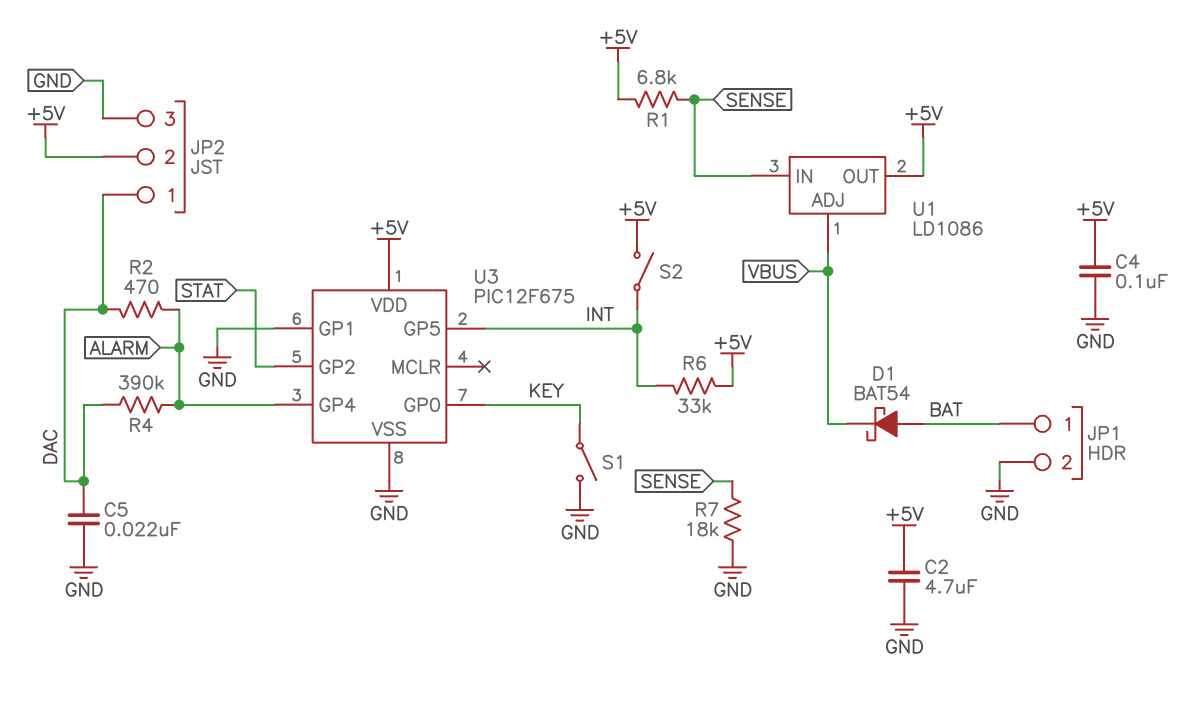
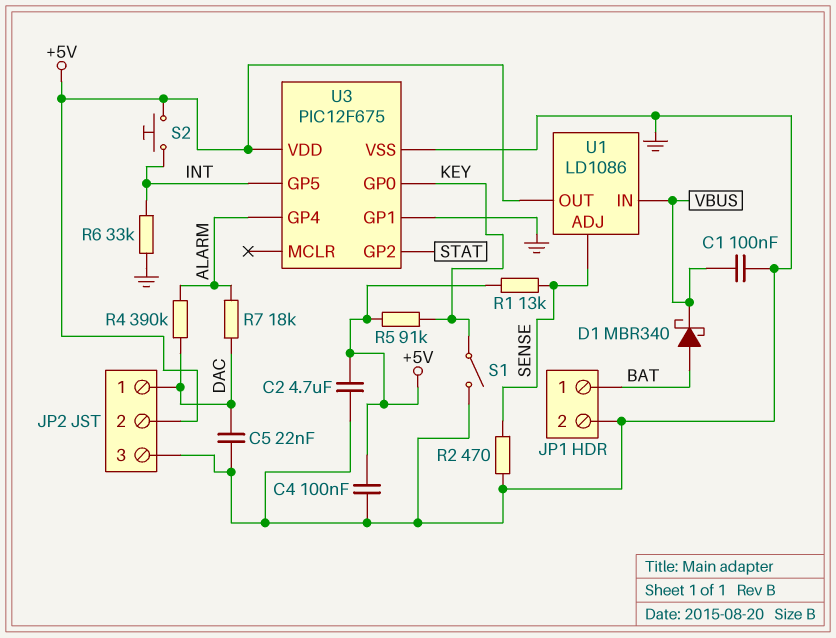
C1: none -> 100nF (GND, VBUS)
D1: schottky BAT54 (A BAT, K VBUS) -> schottky MBR340 (A BAT, K VBUS)
R1: 6.8k (+5V, SENSE) -> 13k (+5V, SENSE)
R2: 470 (ALARM, DAC) -> 470 (GND, SENSE)
R5: none -> 91k (+5V, KEY)
R6: 33k (+5V, INT) -> 33k (GND, INT)
R7: 18k (GND, SENSE) -> 18k (ALARM, DAC)
S2: switch (+5V, INT) -> button (+5V, INT)
U1 pin ADJ: VBUS -> SENSE
U1 pin IN: SENSE -> VBUS

